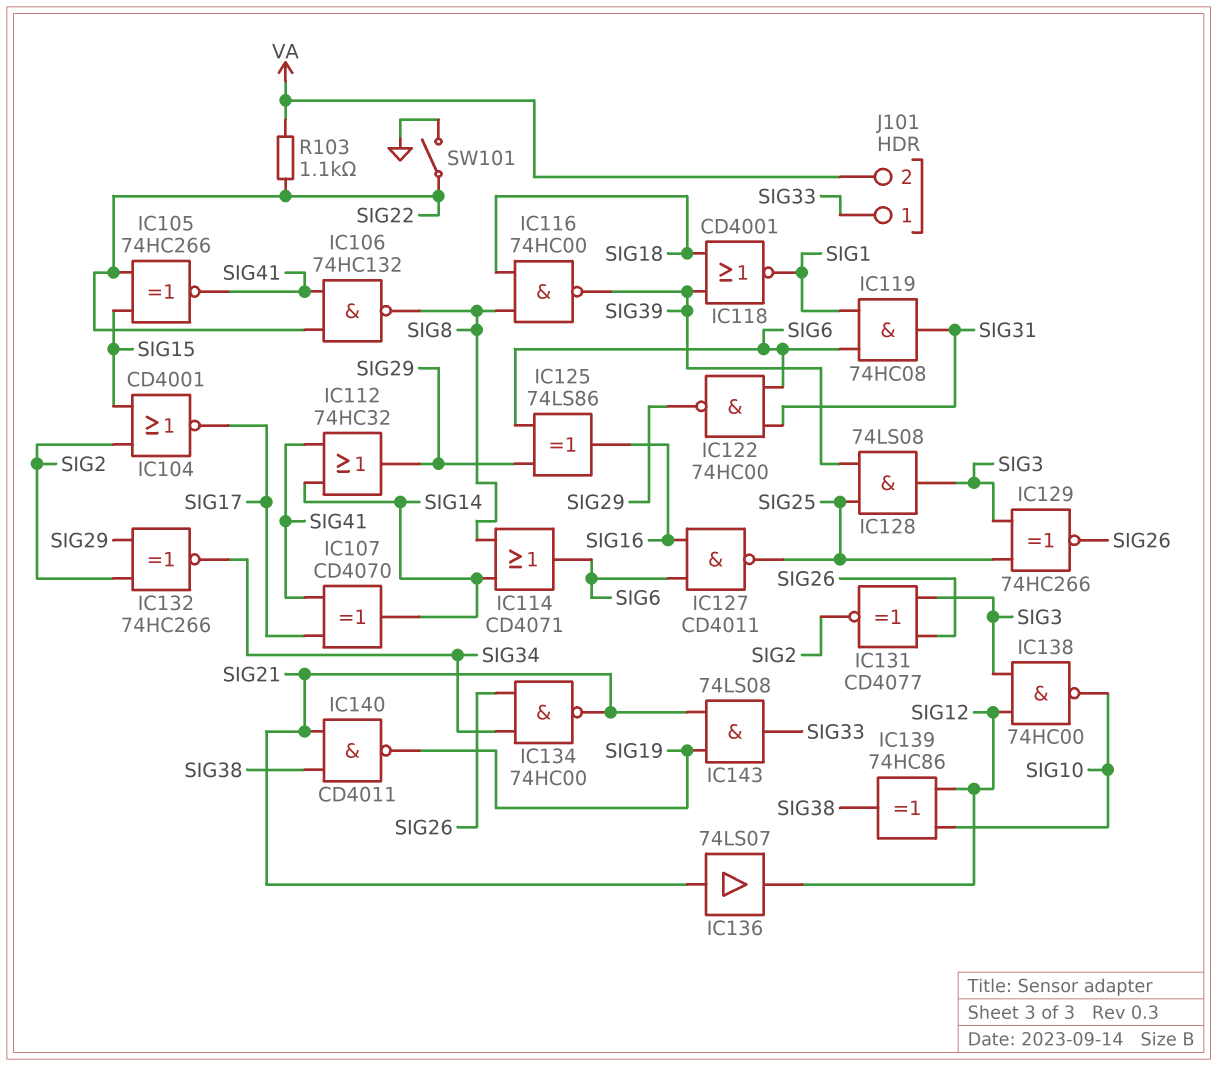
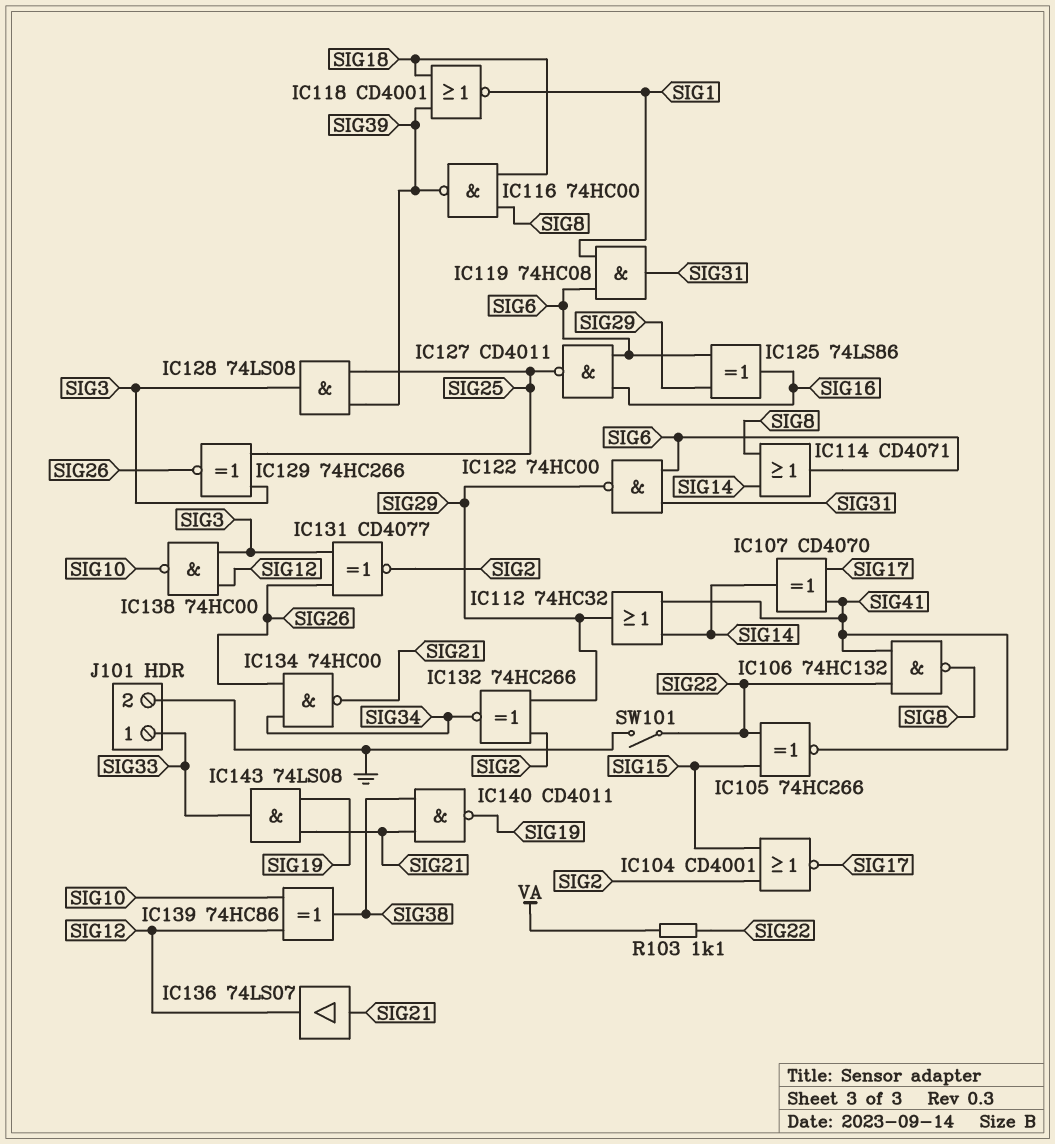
J101 pin 2: VA -> GND

